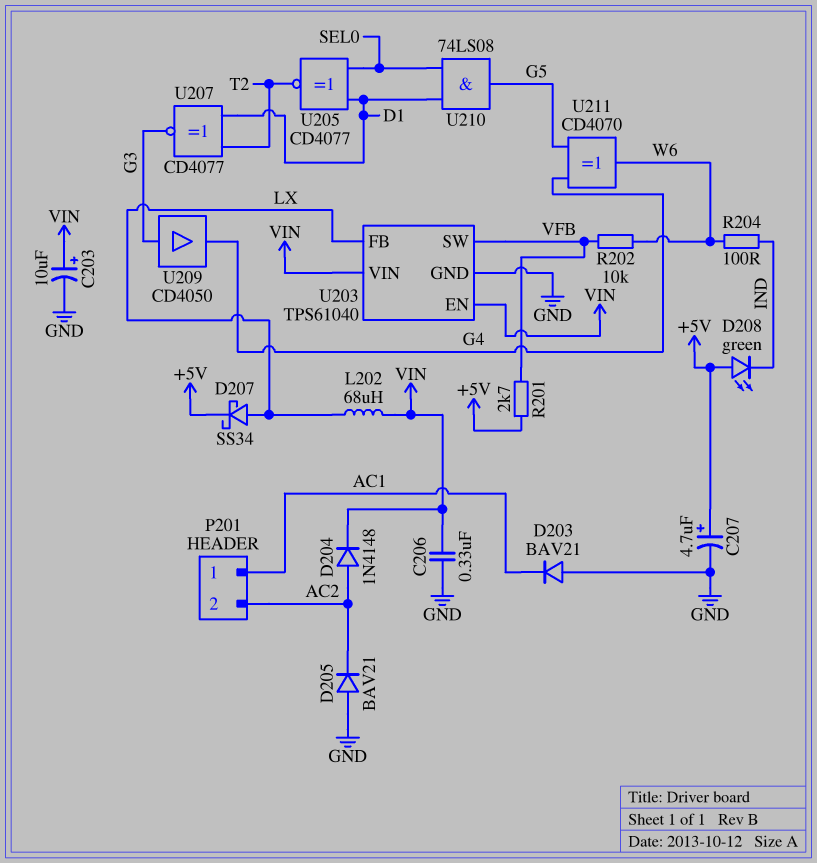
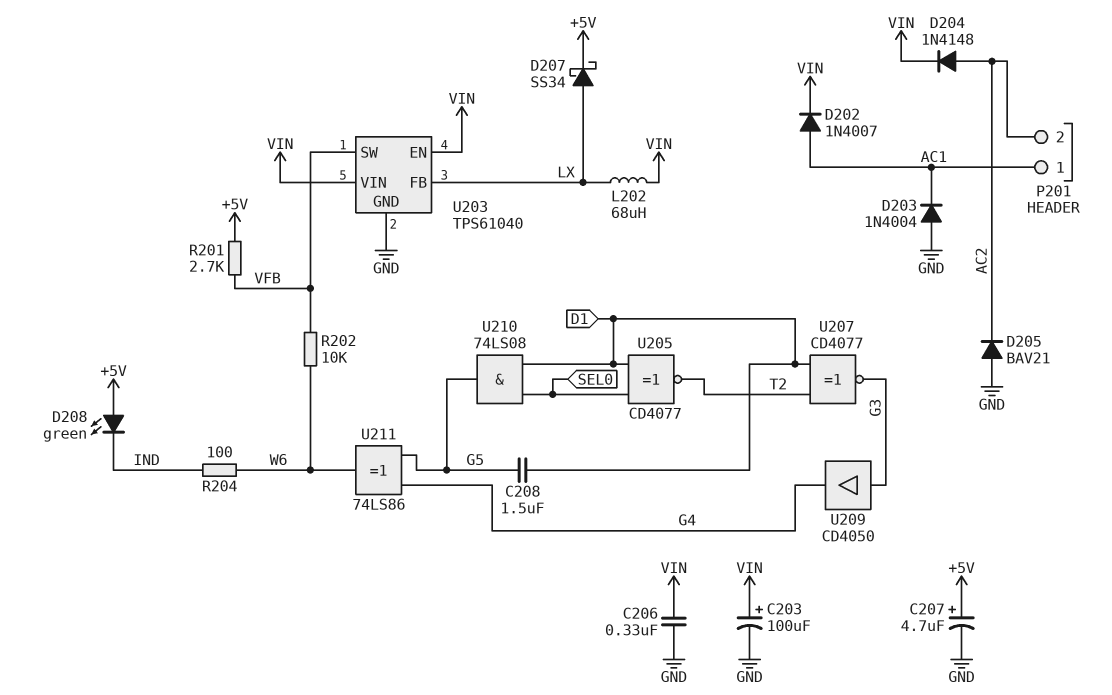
C203: 10uF (plus VIN, minus GND) -> 100uF (plus VIN, minus GND)
C208: none -> 1.5uF (D1, G5)
D202: none -> diode 1N4007 (A AC1, K VIN)
D203: diode BAV21 (A GND, K AC1) -> diode 1N4004 (A GND, K AC1)
U211: XOR CD4070 (in G4, in G5, out W6) -> XOR 74LS86 (in G4, in G5, out W6)

